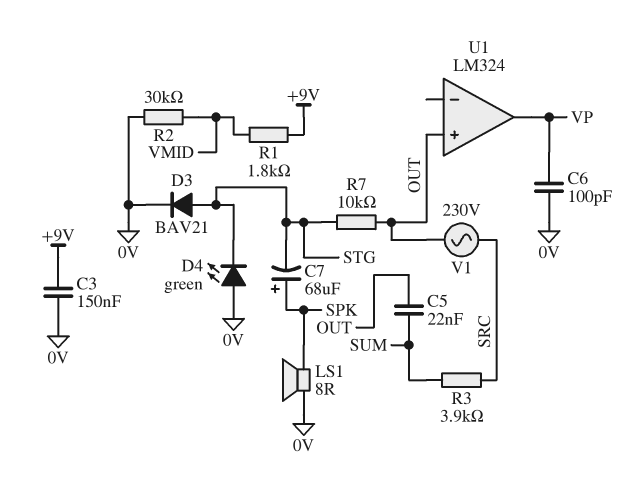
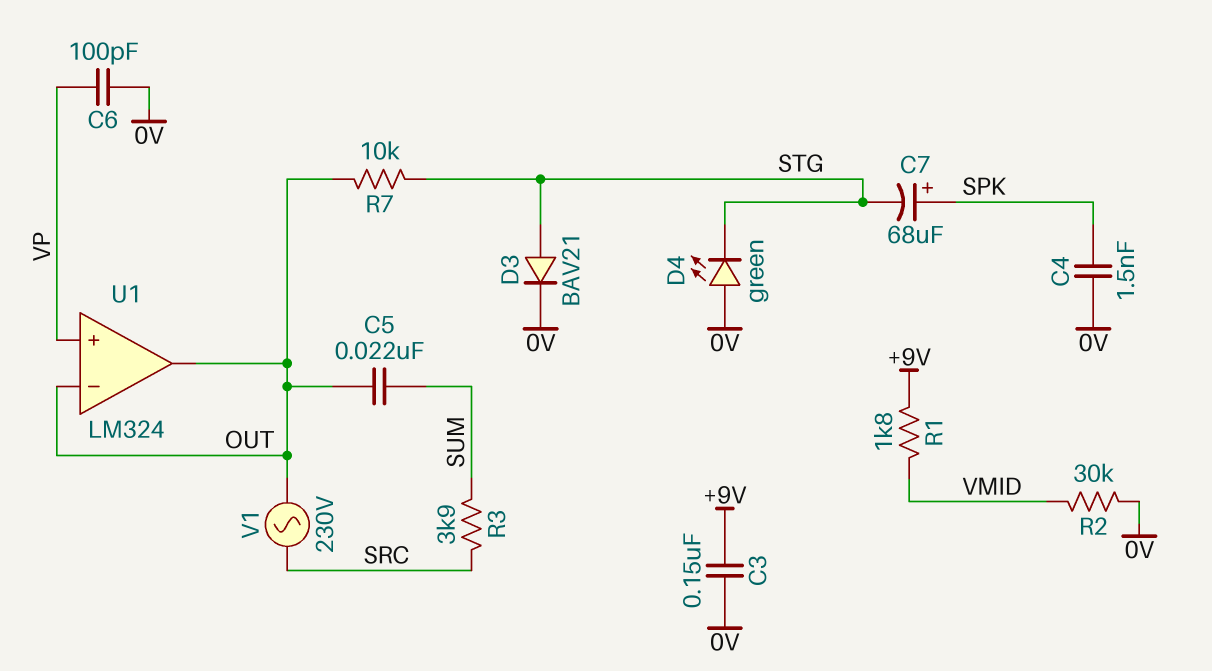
C4: none -> 1.5nF (0V, SPK)
LS1: speaker 8R (0V, SPK) -> none
U1 pin in+: OUT -> VP
U1 pin in-: none -> OUT
U1 pin out: VP -> OUT

